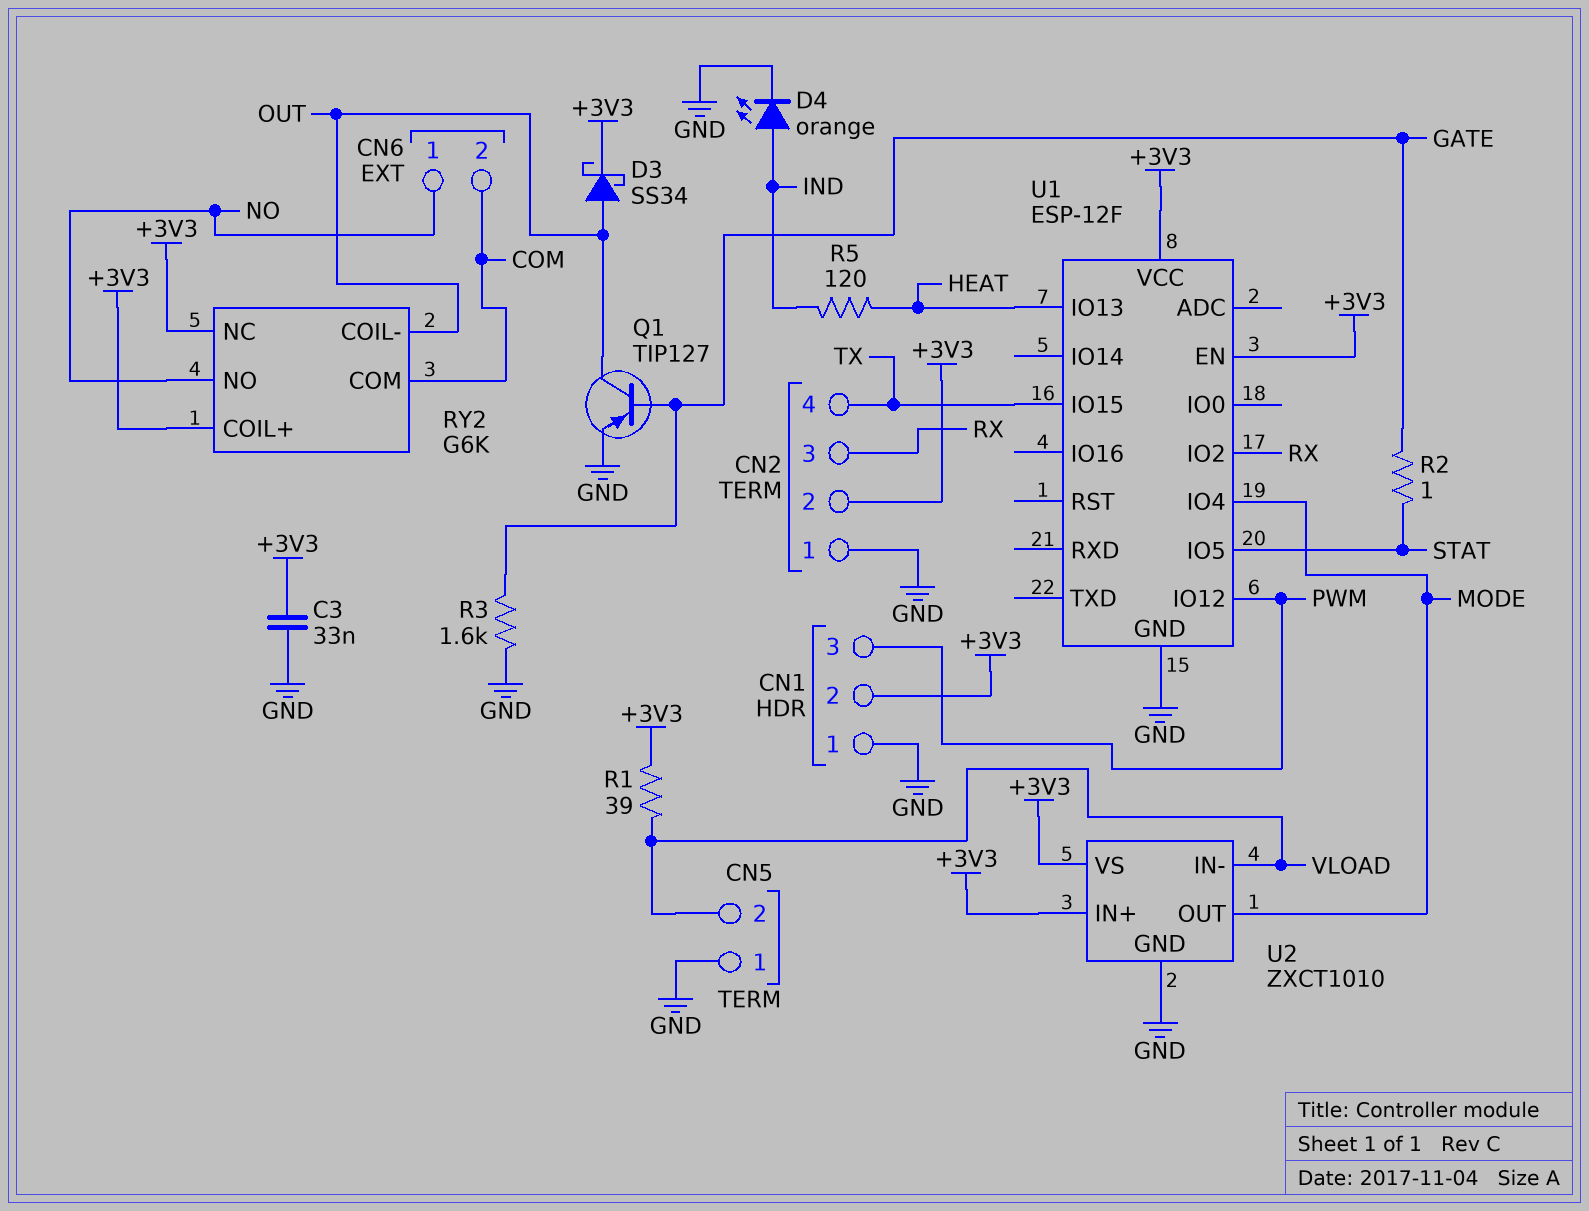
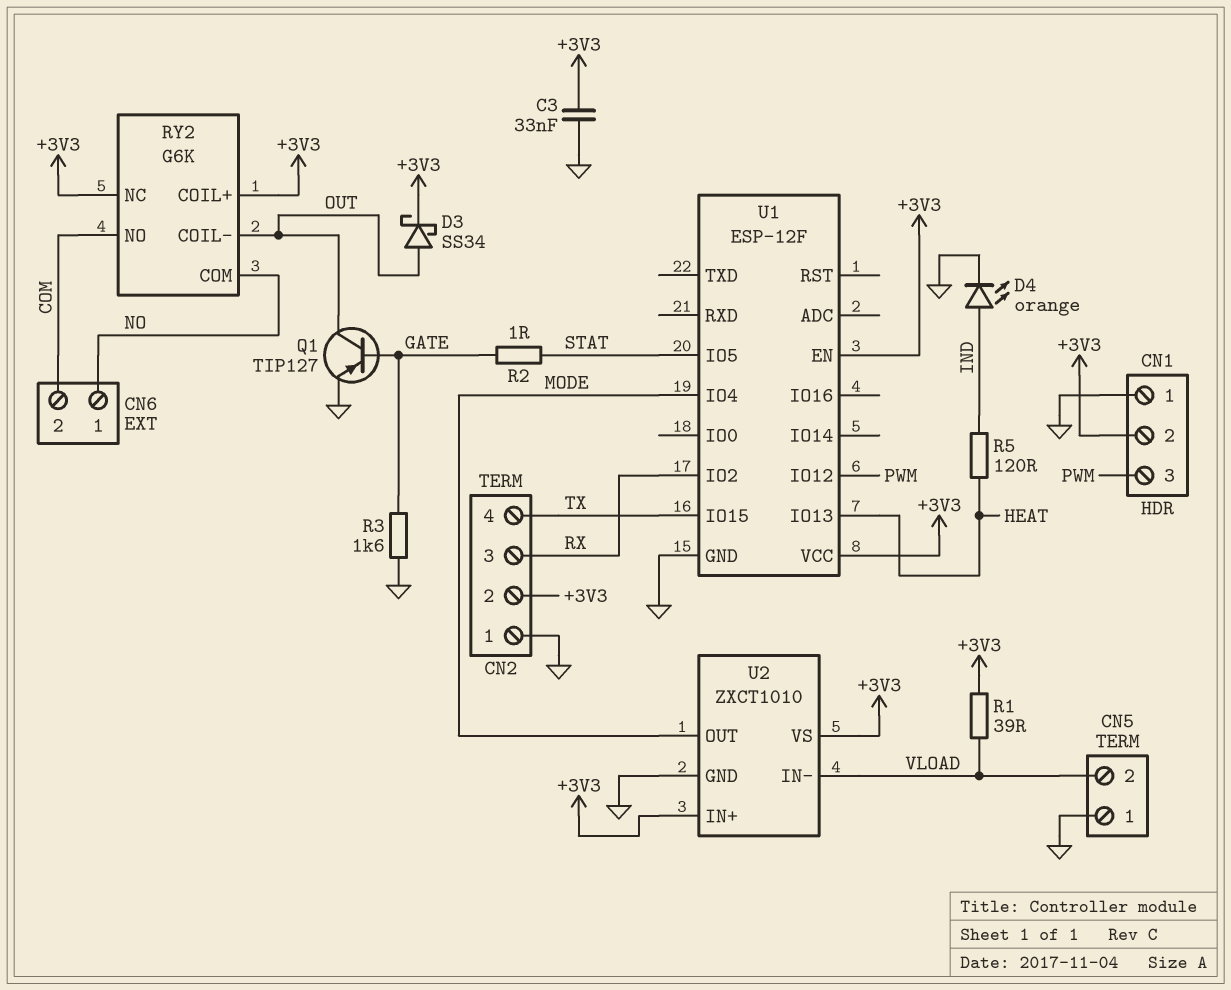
RY2 pin COM: COM -> NO
RY2 pin NO: NO -> COM

